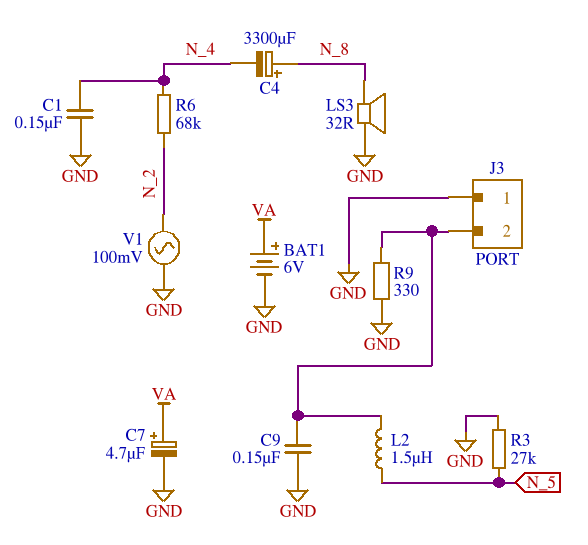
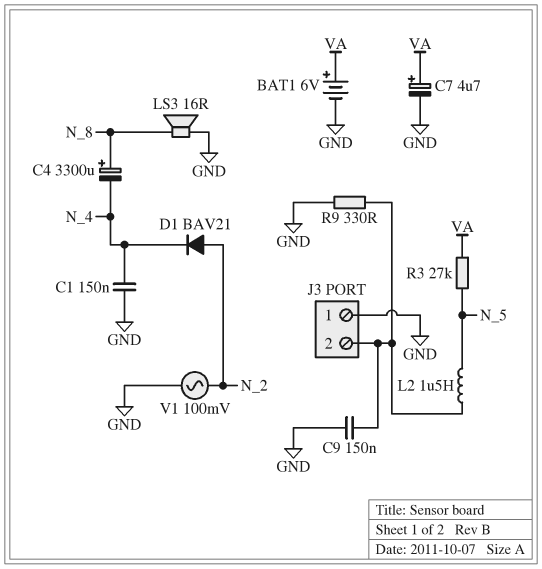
D1: none -> diode BAV21 (A N_2, K N_4)
LS3: speaker 32R (GND, N_8) -> speaker 16R (GND, N_8)
R3: 27k (GND, N_5) -> 27k (N_5, VA)
R6: 68k (N_2, N_4) -> none

